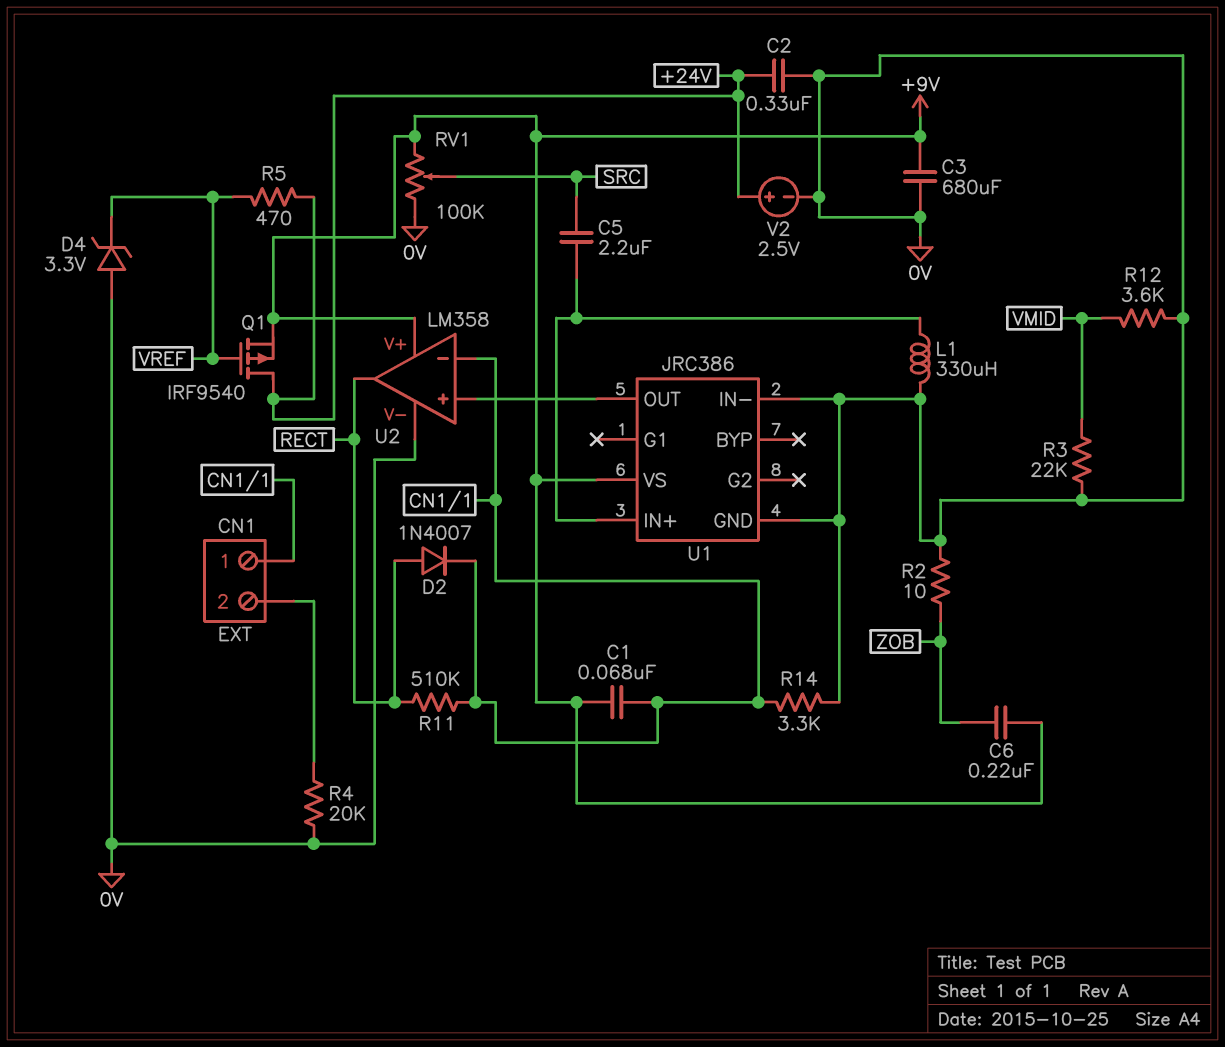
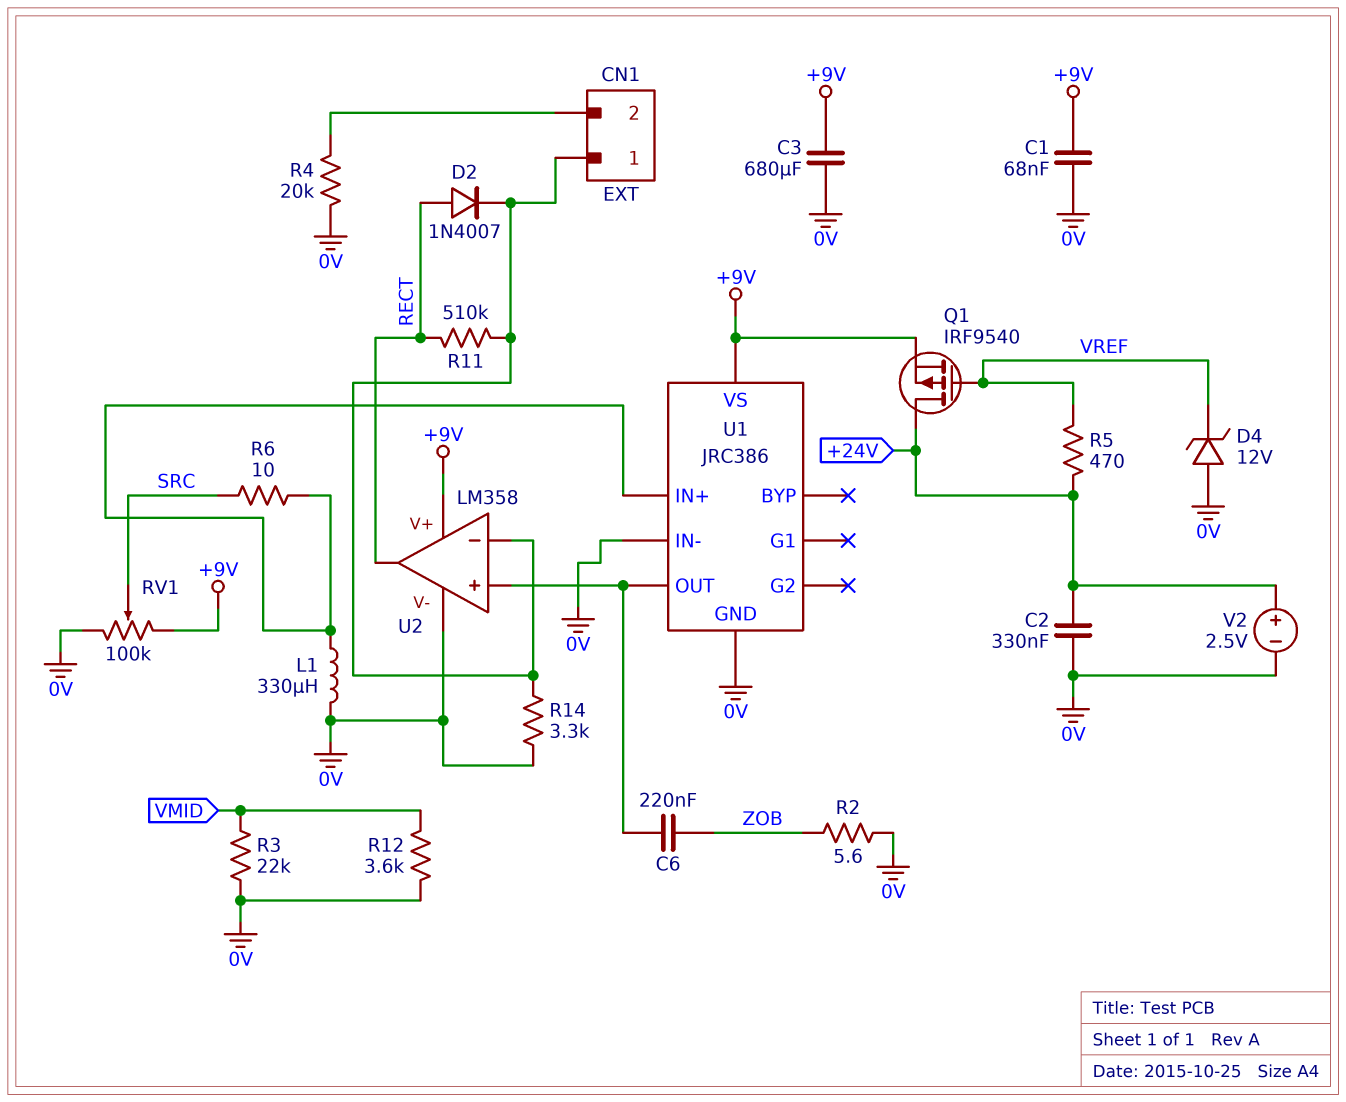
C1: 68nF (+9V, CN1/1) -> 68nF (+9V, 0V)
C5: 2.2uF (SRC, U1/IN+) -> none
C6: 220nF (+9V, ZOB) -> 220nF (U1/OUT, ZOB)
D4: zener 3.3V (A 0V, K VREF) -> zener 12V (A 0V, K VREF)
R2: 10 (0V, ZOB) -> 5.6 (0V, ZOB)
R6: none -> 10 (SRC, U1/IN+)

